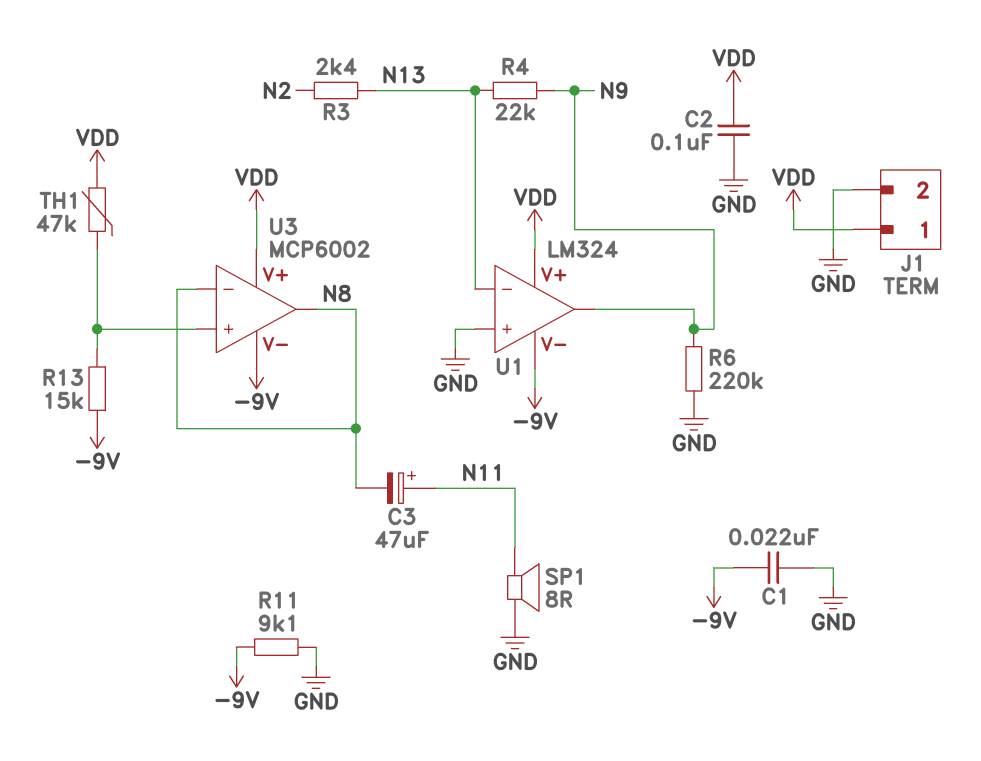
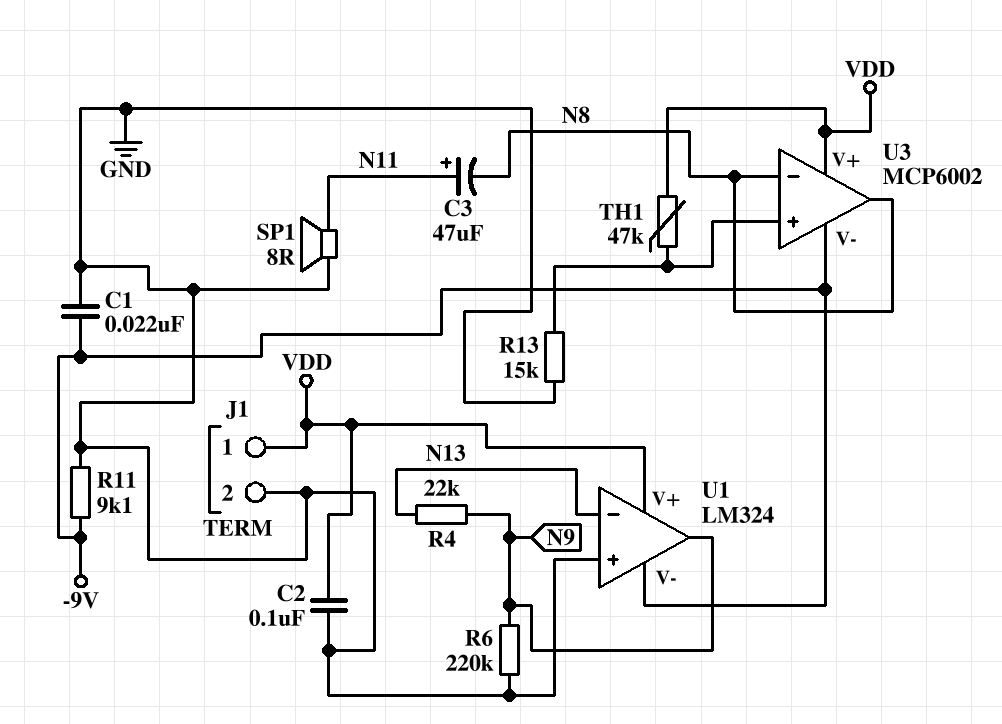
R3: 2.4k (N2, N13) -> none
R13: 15k (-9V, U3/in+) -> 15k (GND, U3/in+)

